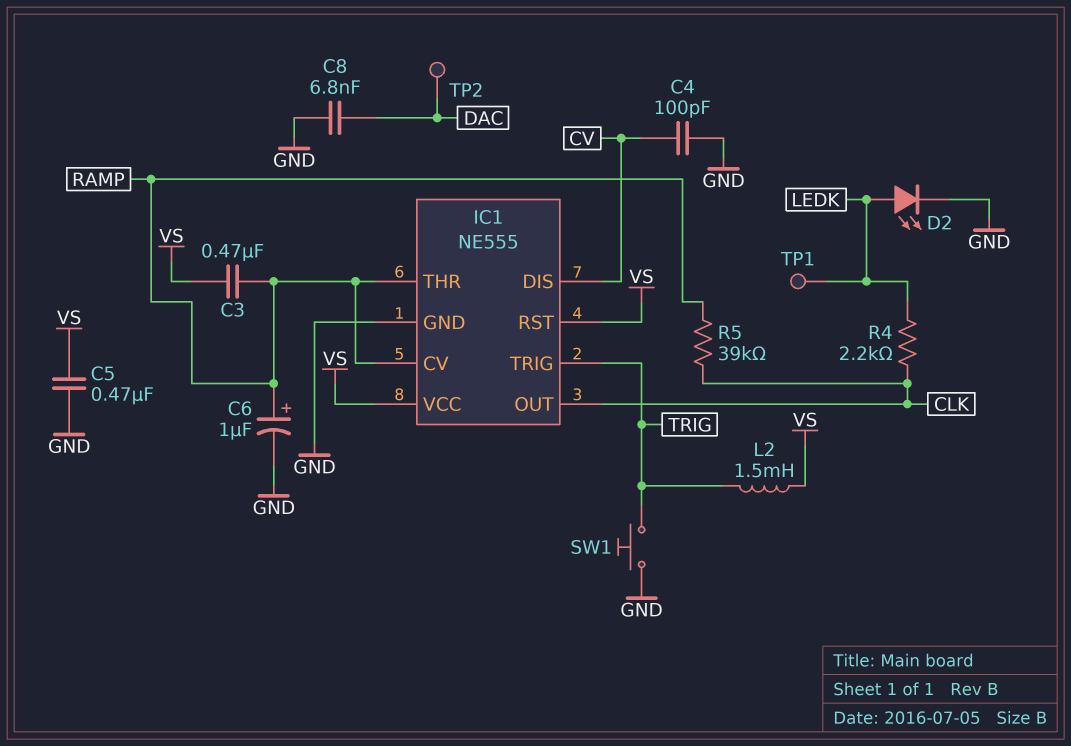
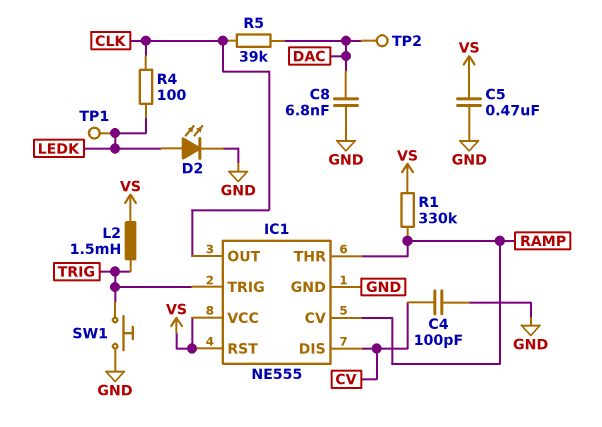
C3: 470nF (RAMP, VS) -> none
C6: 1uF (plus RAMP, minus GND) -> none
R1: none -> 330k (RAMP, VS)
R4: 2.2k (CLK, LEDK) -> 100 (CLK, LEDK)
R5: 39k (CLK, RAMP) -> 39k (CLK, DAC)

